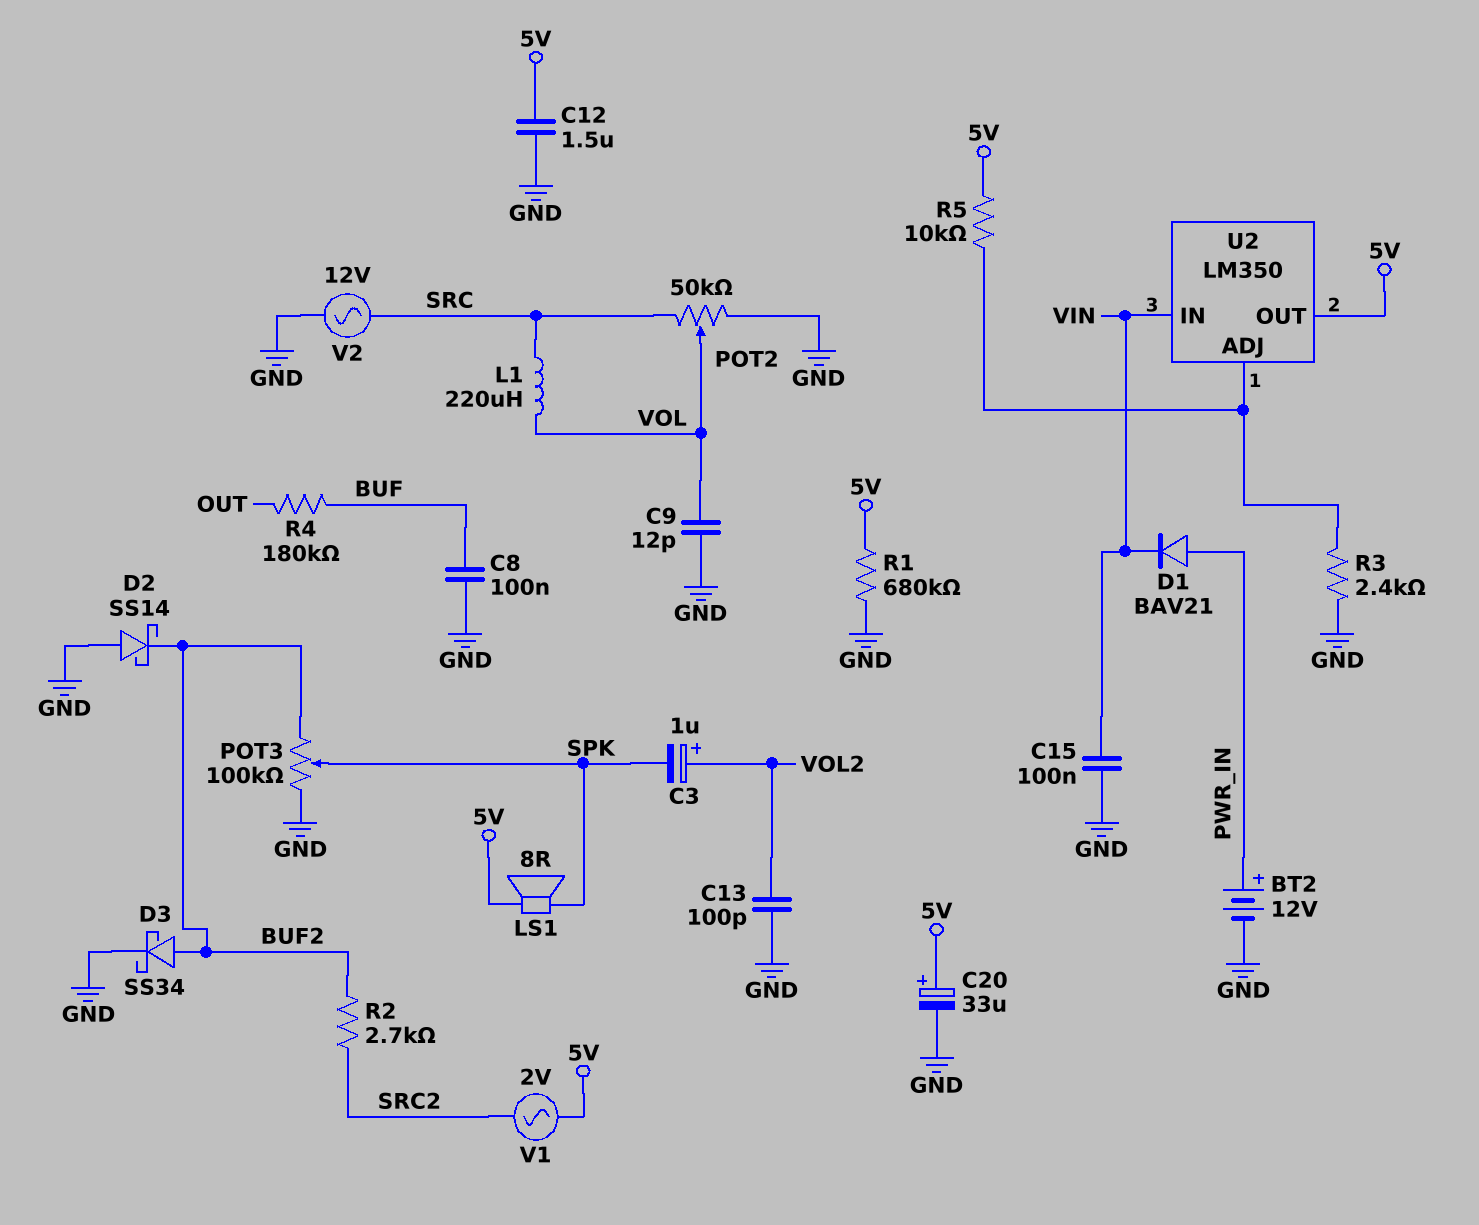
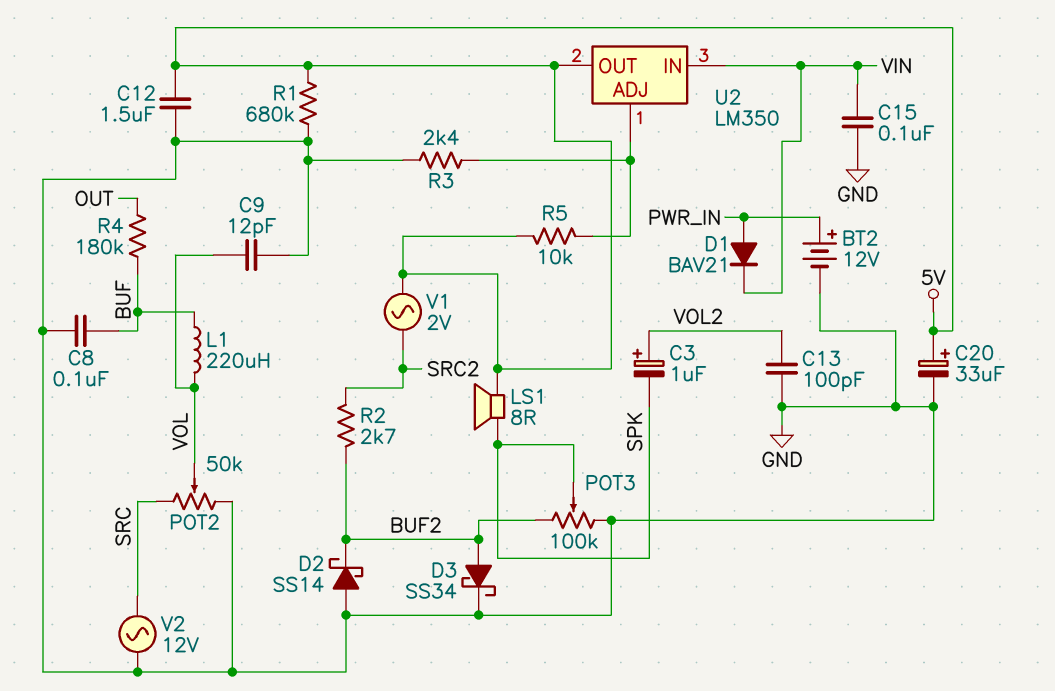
L1: 220uH (SRC, VOL) -> 220uH (BUF, VOL)

